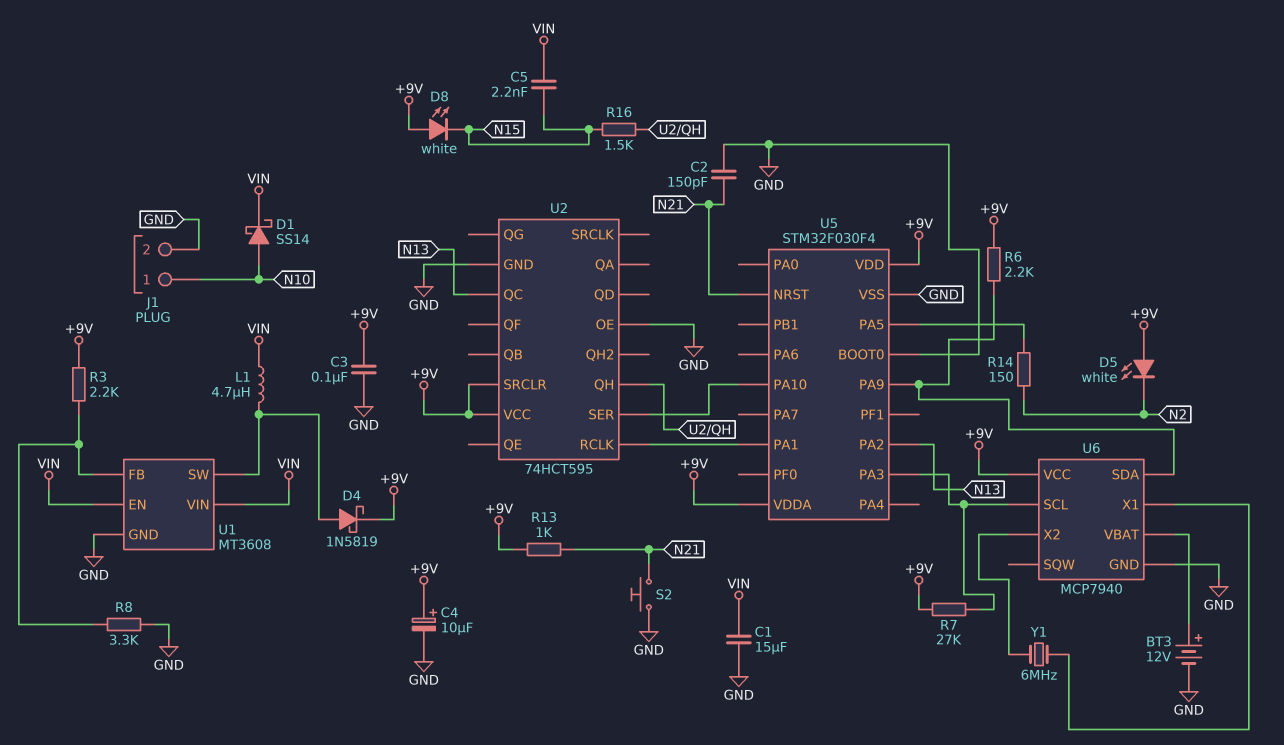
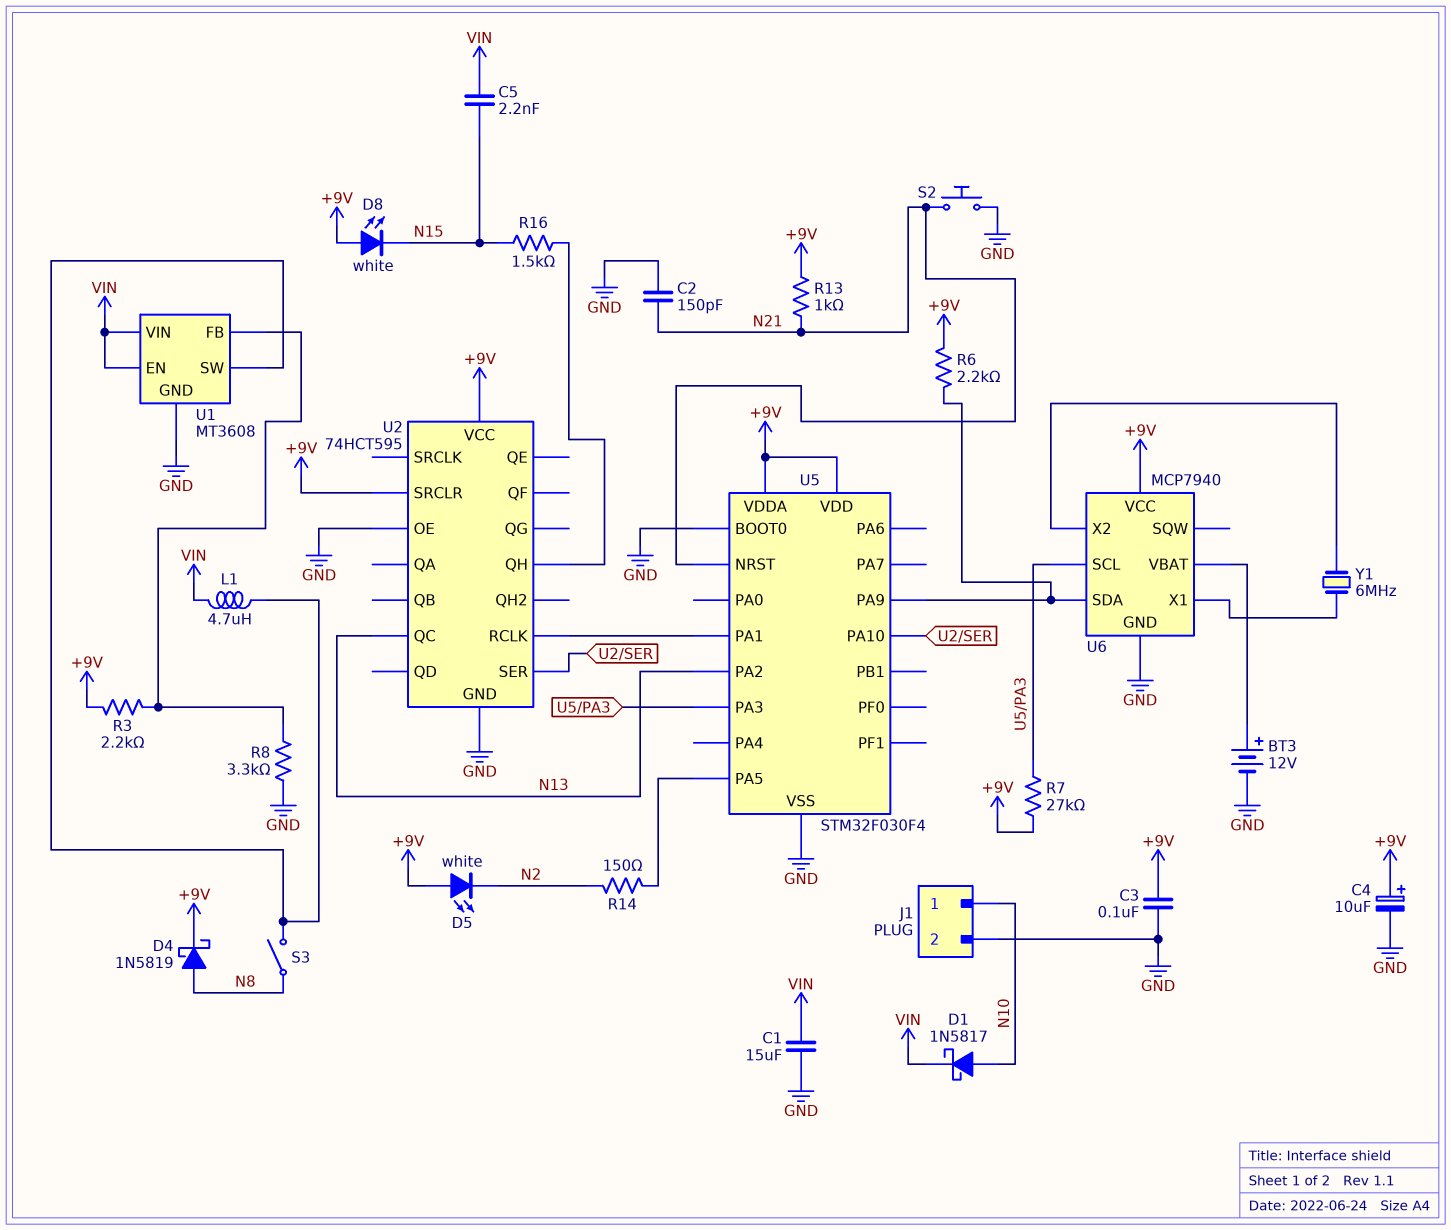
D1: schottky SS14 (A N10, K VIN) -> schottky 1N5817 (A N10, K VIN)
D4: schottky 1N5819 (A U1/SW, K +9V) -> schottky 1N5819 (A N8, K +9V)
S3: none -> switch (N8, U1/SW)

